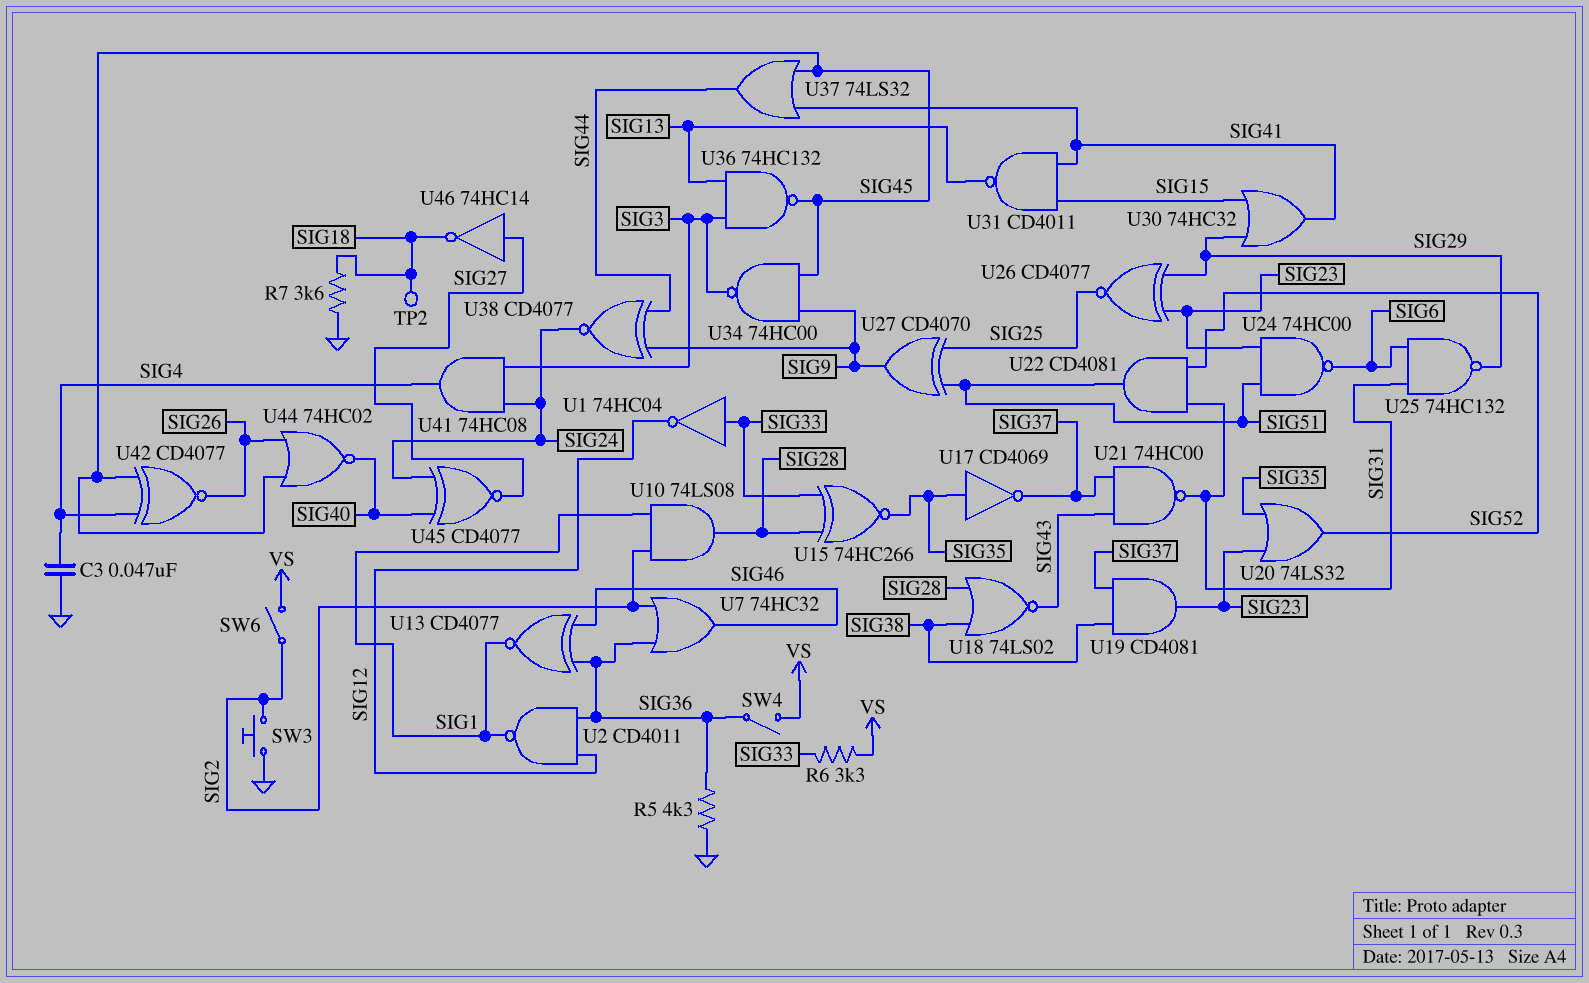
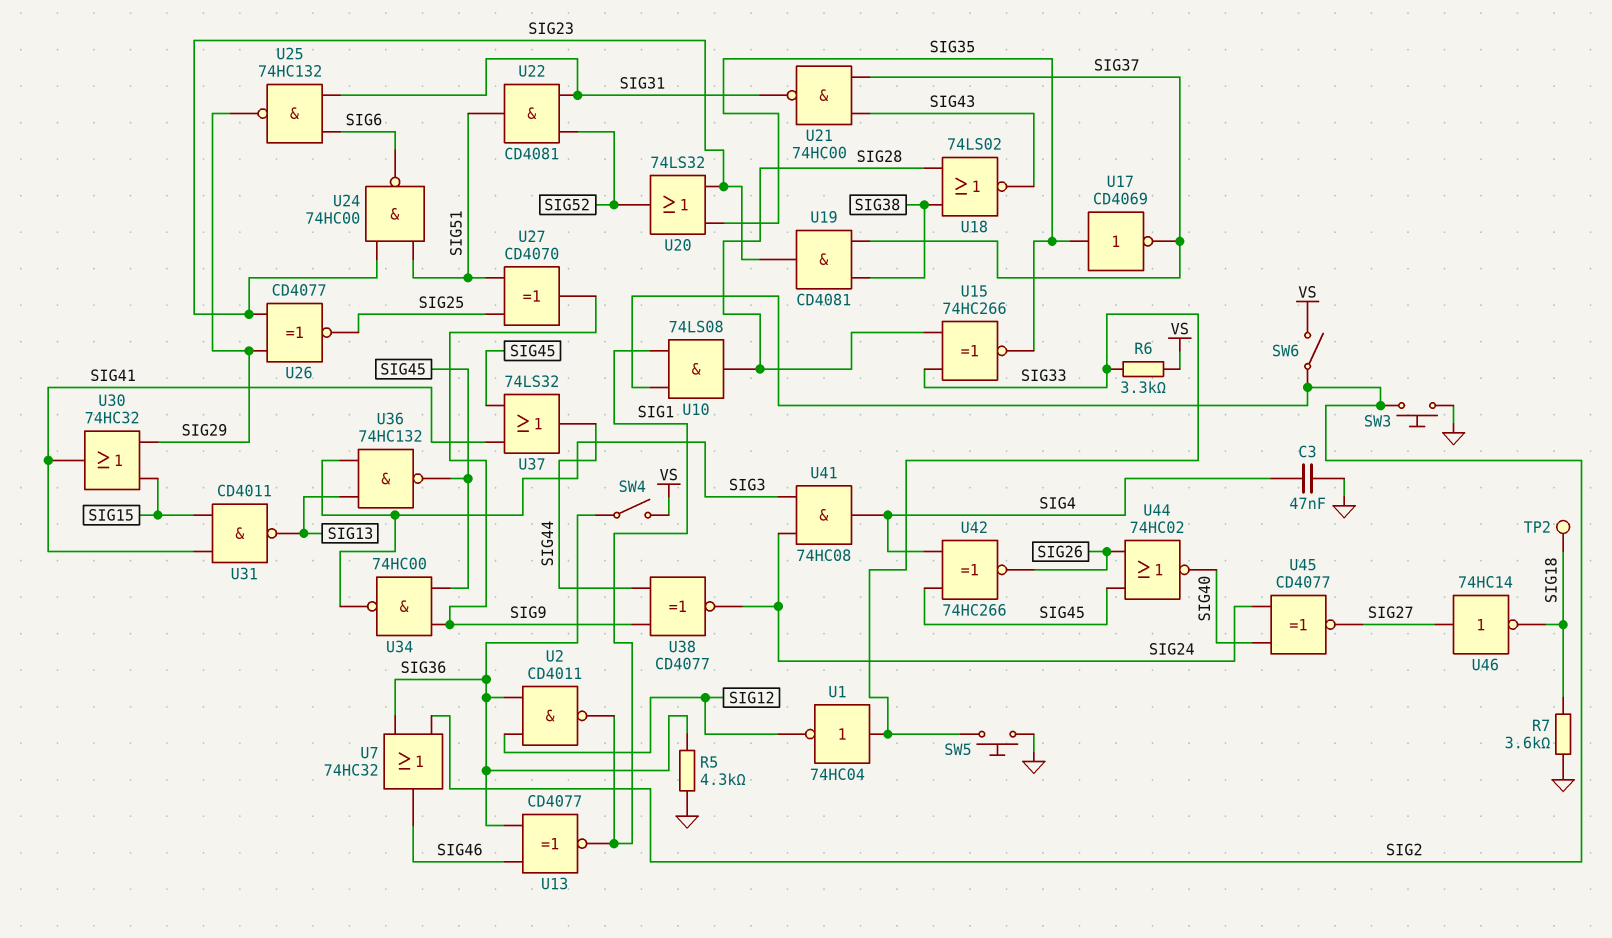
SW5: none -> button (GND, SIG33)
U42: XNOR CD4077 (in SIG4, in SIG45, out SIG26) -> XNOR 74HC266 (in SIG4, in SIG45, out SIG26)

